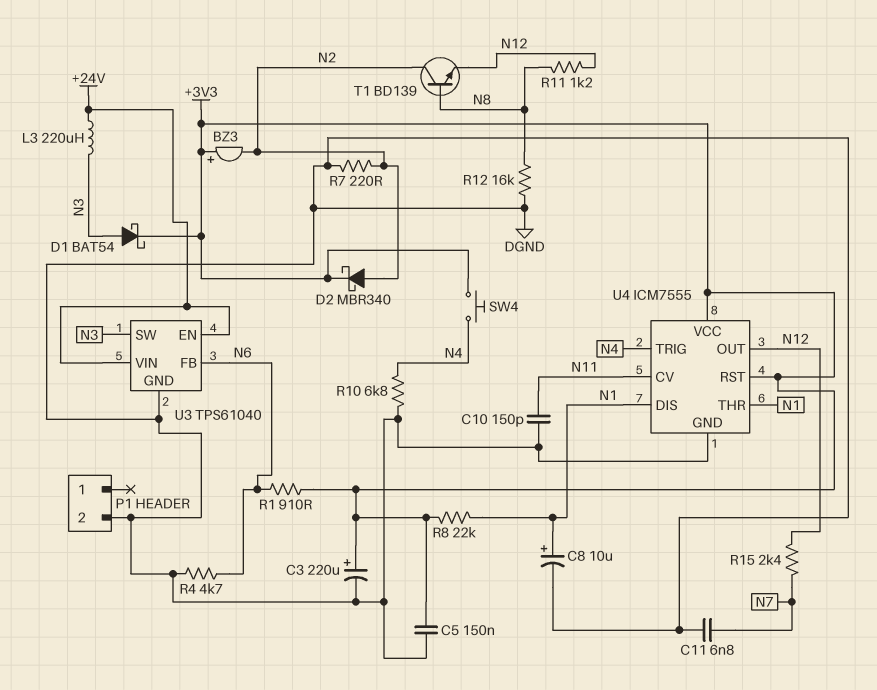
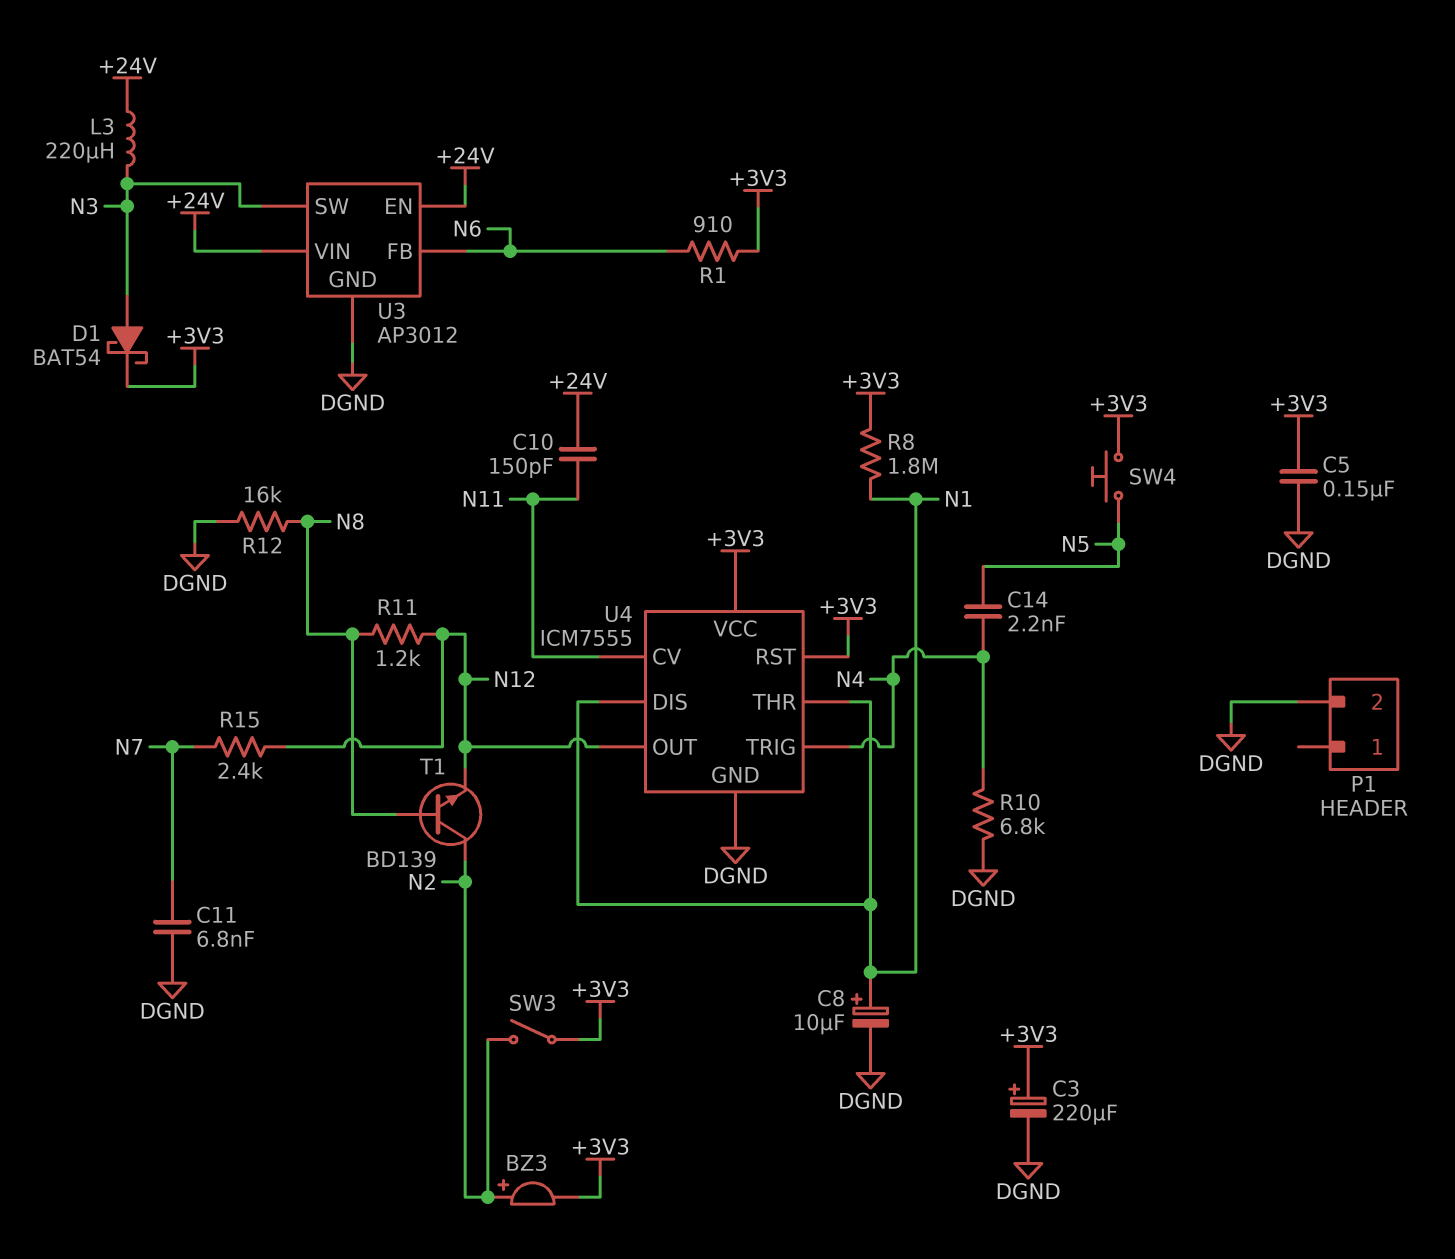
BZ3: buzzer (plus +3V3, minus N2) -> buzzer (plus N2, minus +3V3)
C10: 150pF (DGND, N11) -> 150pF (+24V, N11)
C14: none -> 2.2nF (N4, N5)
D2: schottky MBR340 (A N2, K +3V3) -> none
R4: 4.7k (DGND, N6) -> none
R7: 220 (DGND, N2) -> none
R8: 22k (+3V3, N1) -> 1.8M (+3V3, N1)
SW3: none -> switch (+3V3, N2)
SW4: button (+3V3, N4) -> button (+3V3, N5)
U3: TPS61040 -> AP3012

